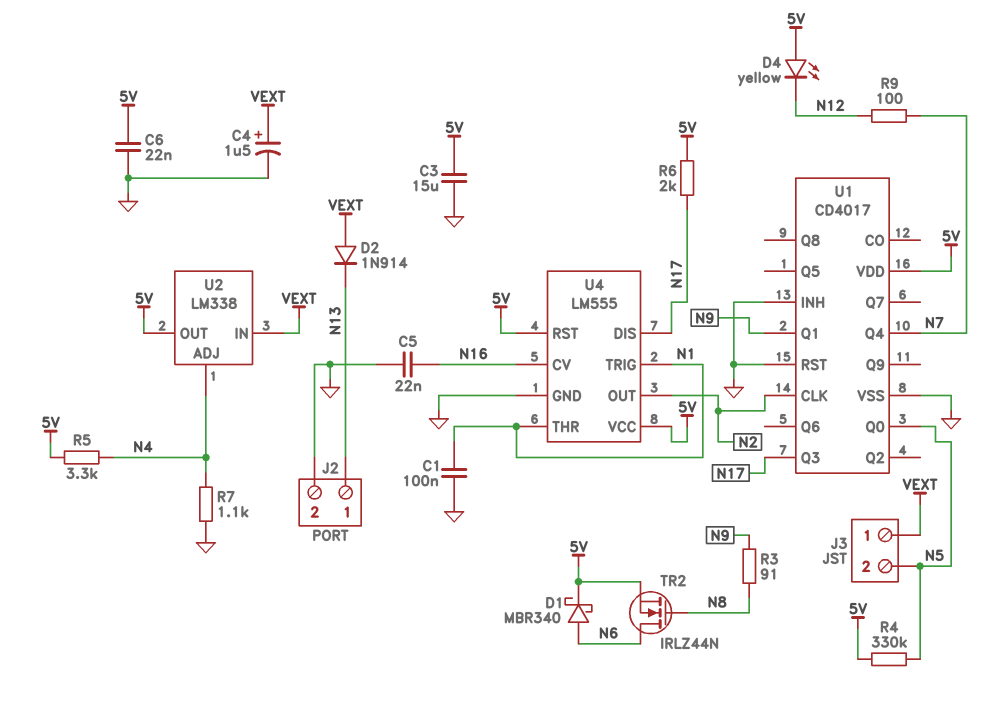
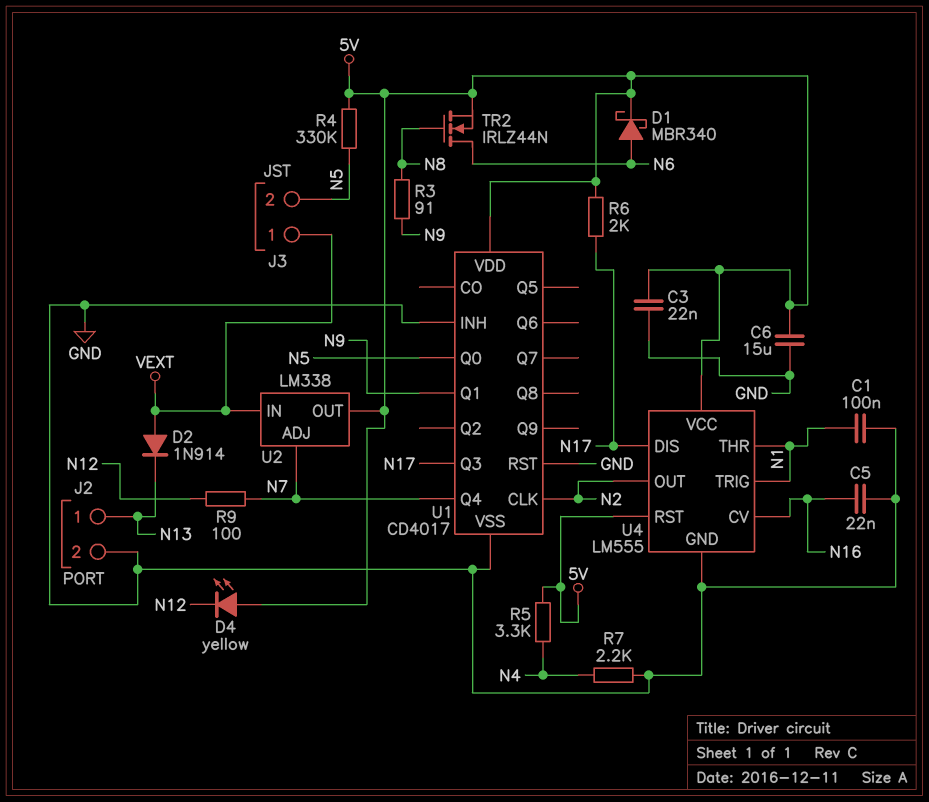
C3: 15uF (5V, GND) -> 22nF (5V, GND)
C4: 1.5uF (plus VEXT, minus GND) -> none
C6: 22nF (5V, GND) -> 15uF (5V, GND)
R7: 1.1k (GND, N4) -> 2.2k (GND, N4)
U2 pin ADJ: N4 -> N7

